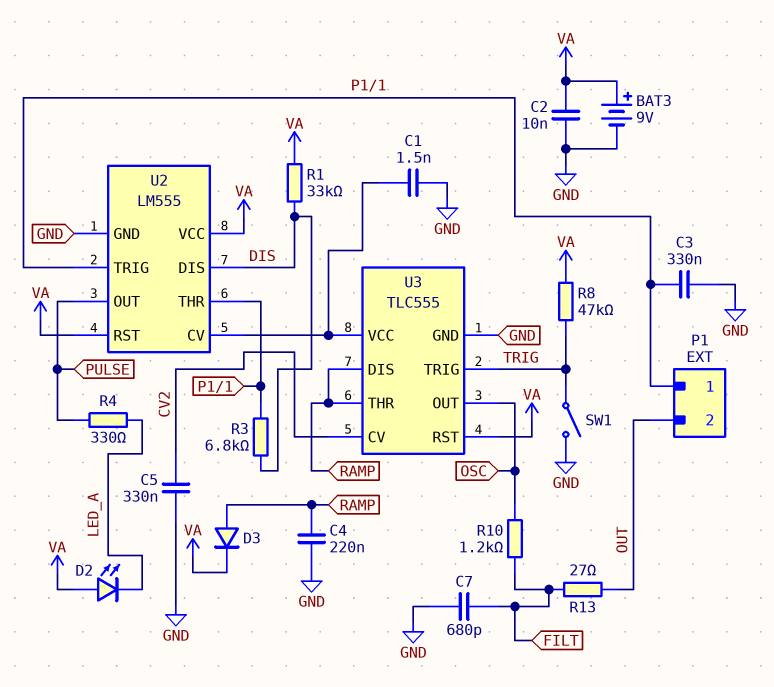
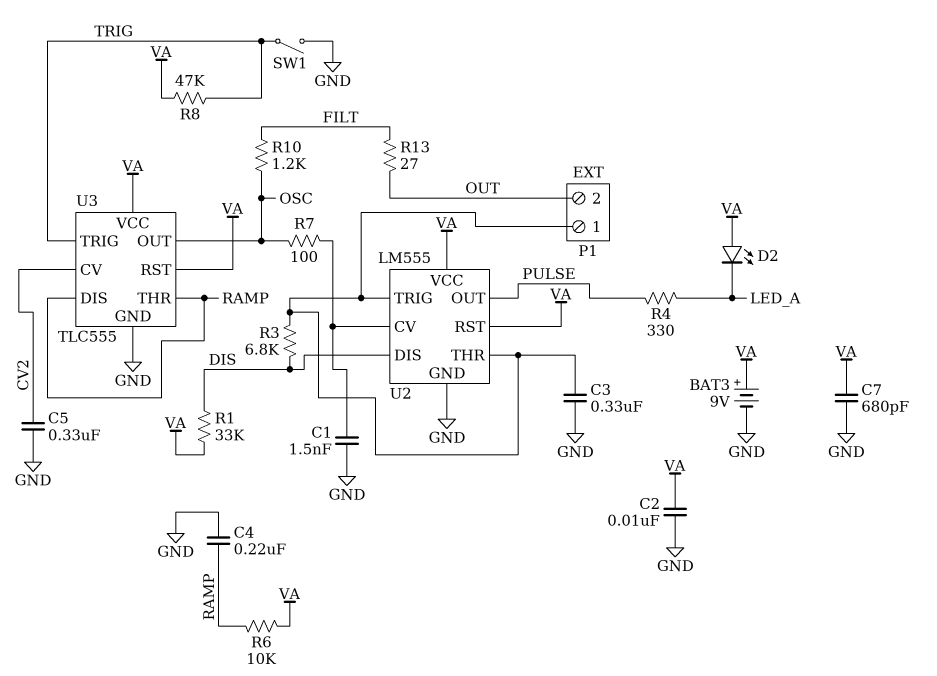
C7: 680pF (FILT, GND) -> 680pF (GND, VA)
D3: diode (A RAMP, K VA) -> none
R6: none -> 10k (RAMP, VA)
R7: none -> 100 (OSC, U2/CV)
U3 pin VCC: U2/CV -> VA

